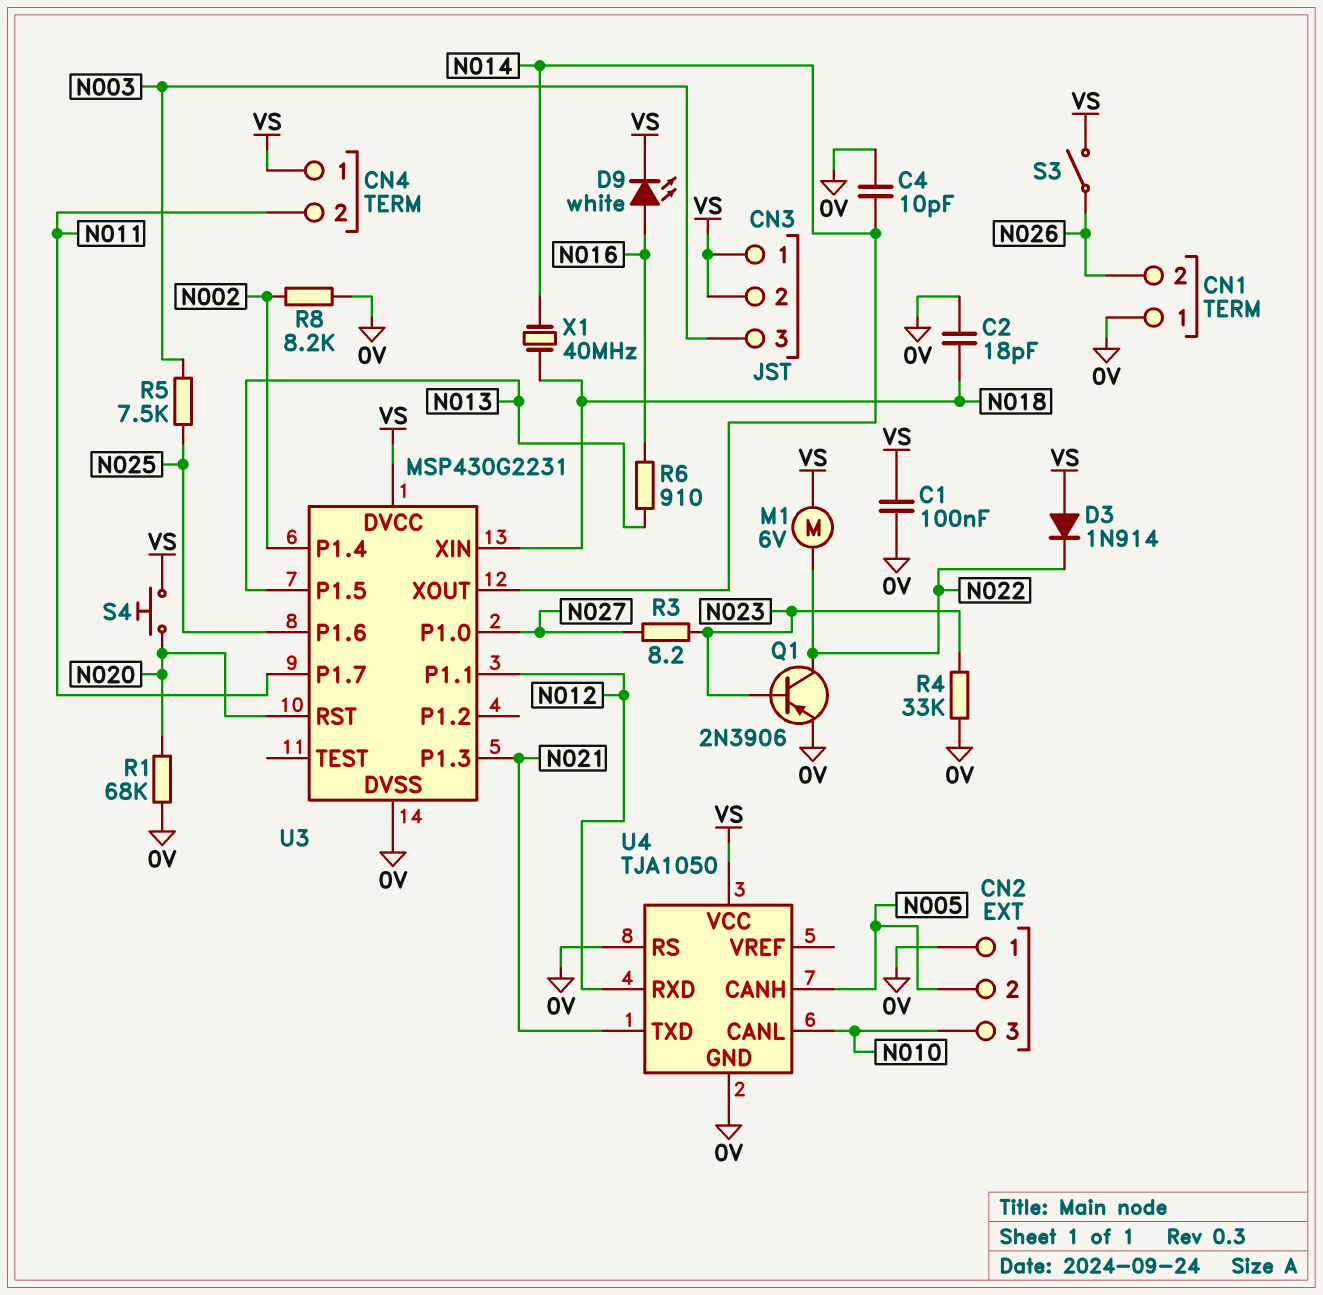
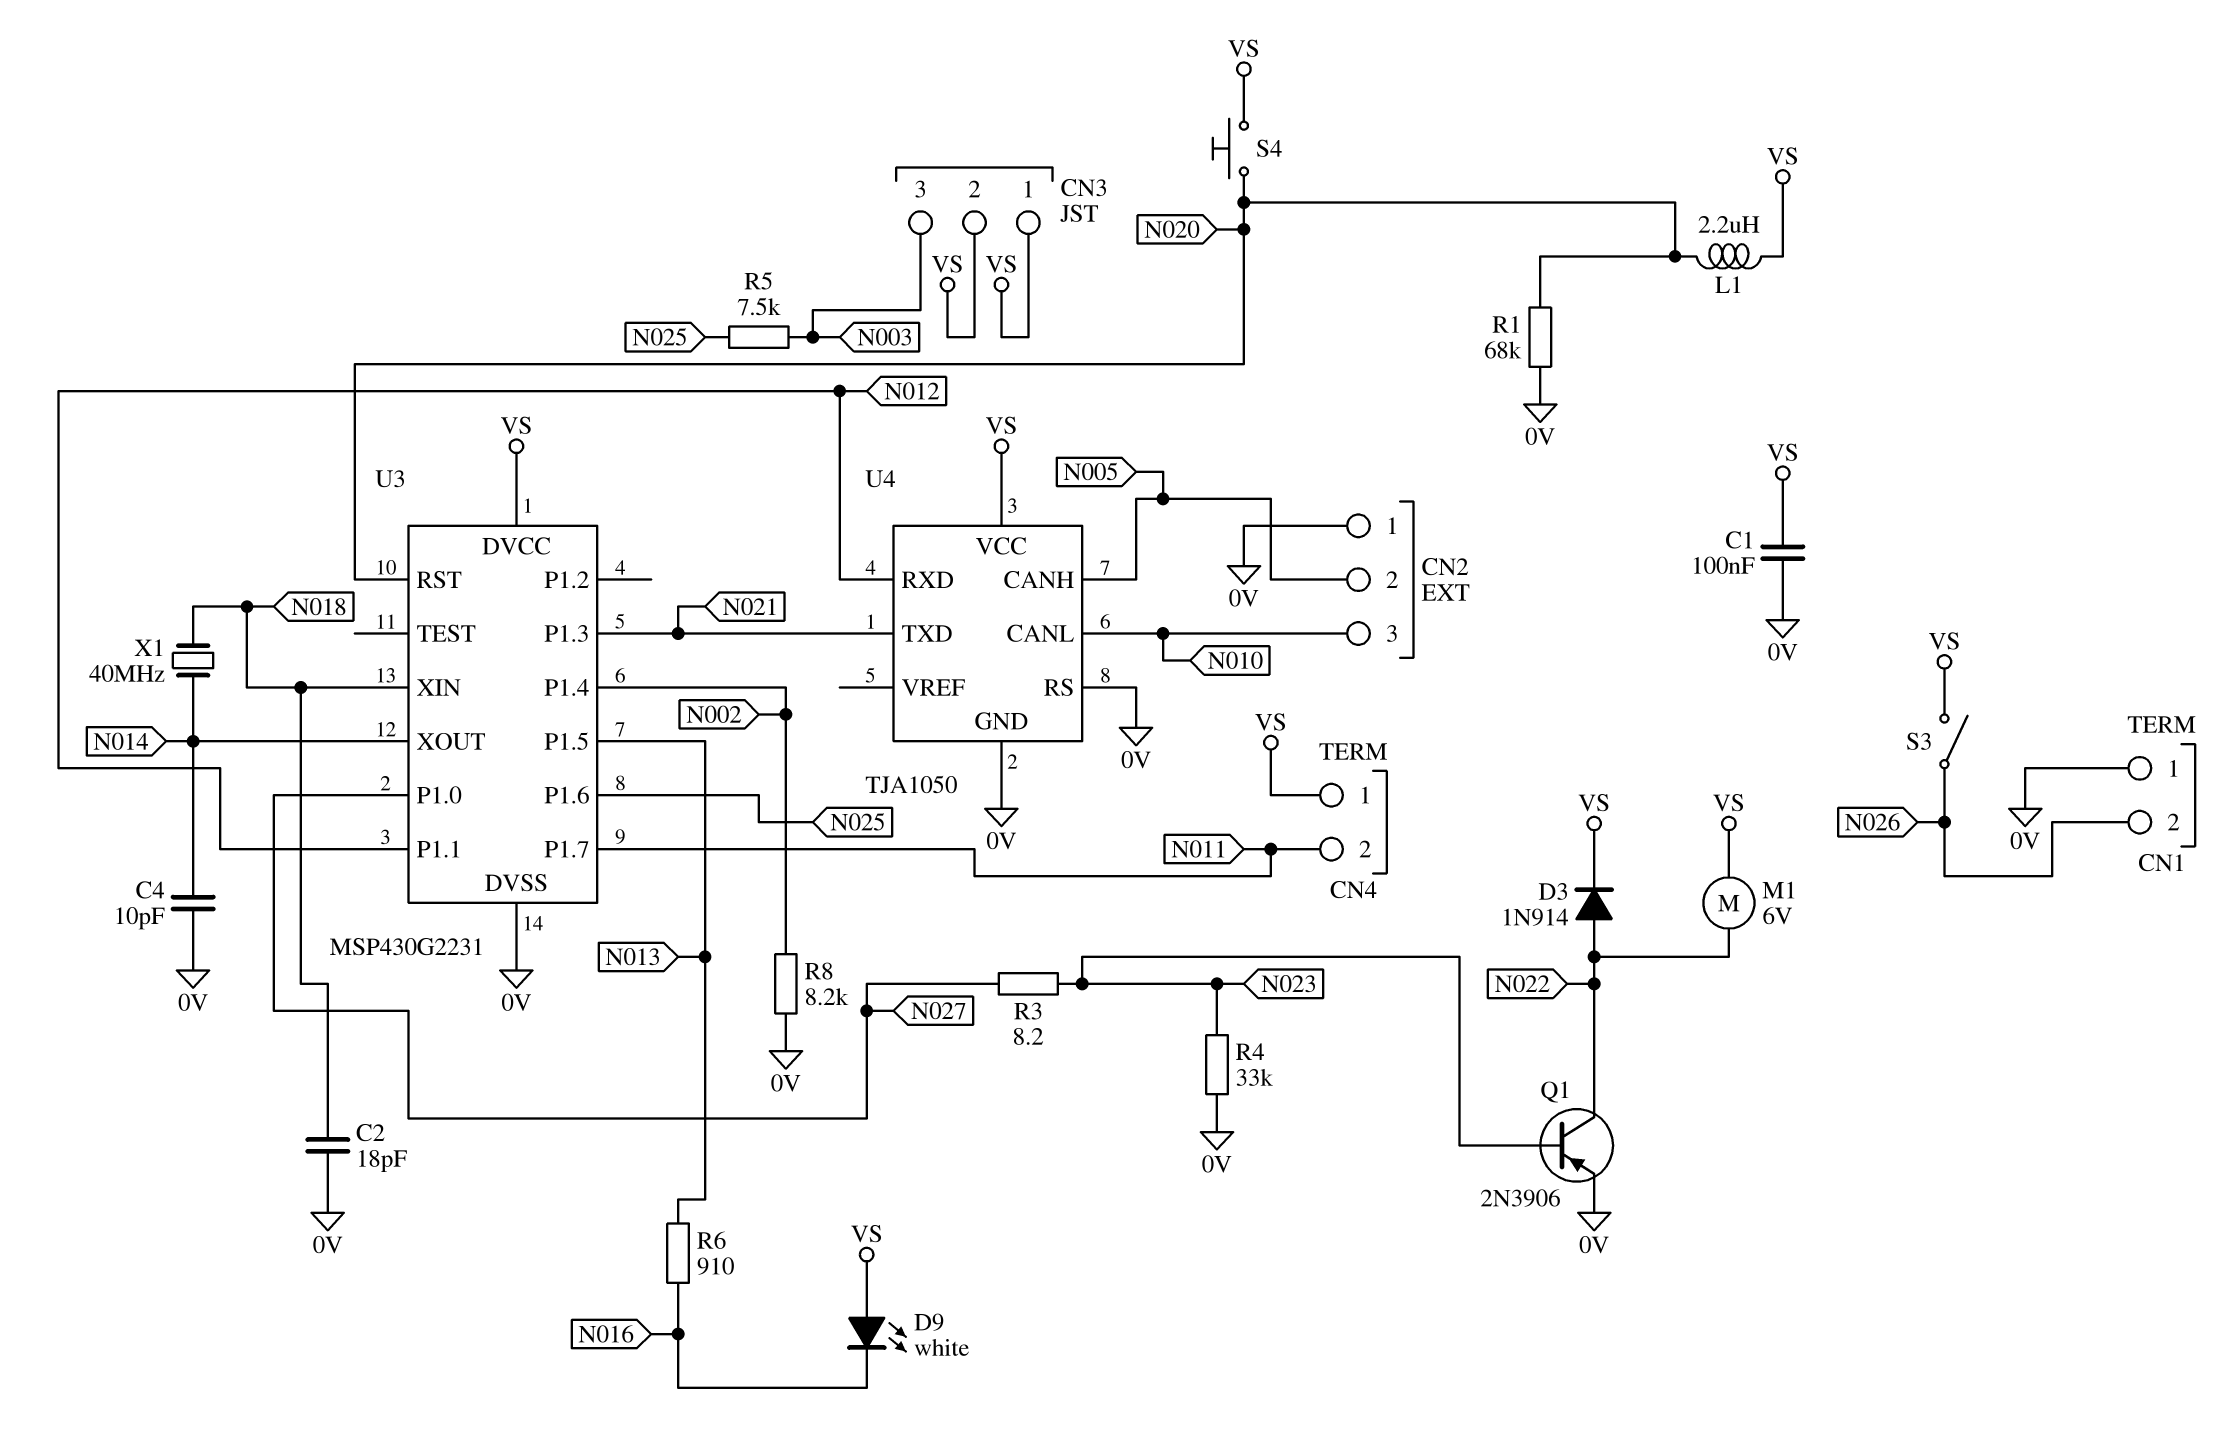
D3: diode 1N914 (A VS, K N022) -> diode 1N914 (A N022, K VS)
D9: LED white (A N016, K VS) -> LED white (A VS, K N016)
L1: none -> 2.2uH (N020, VS)

